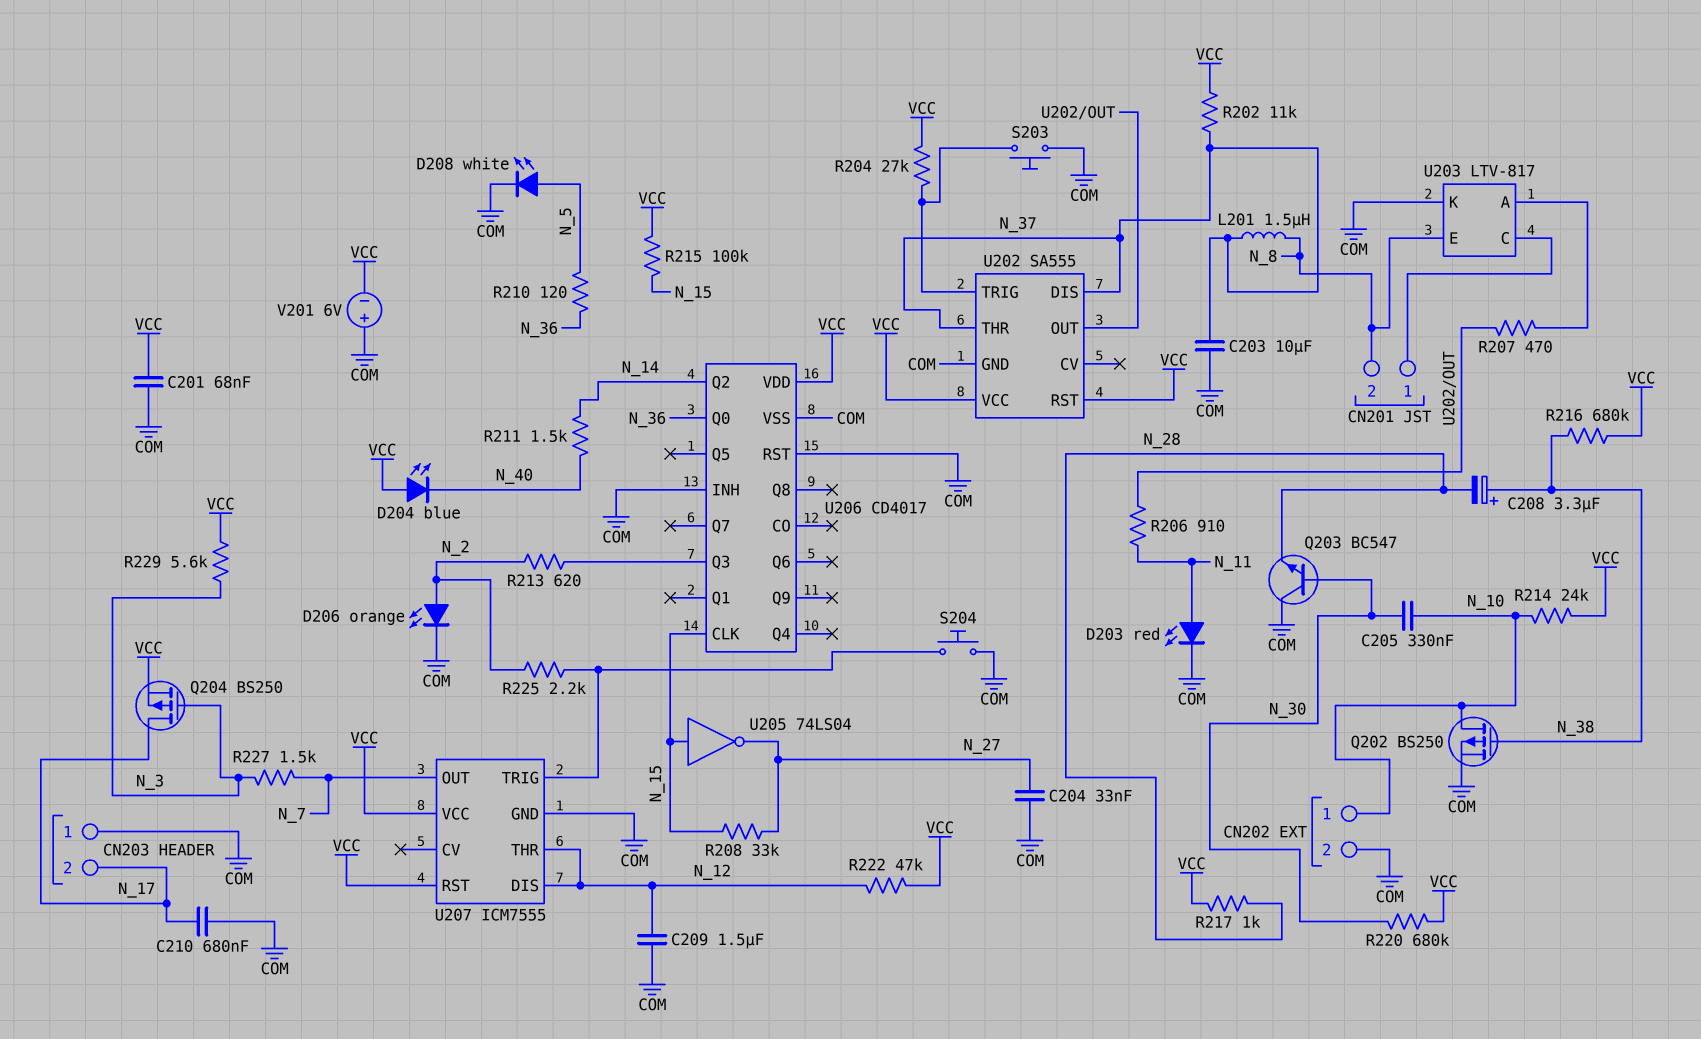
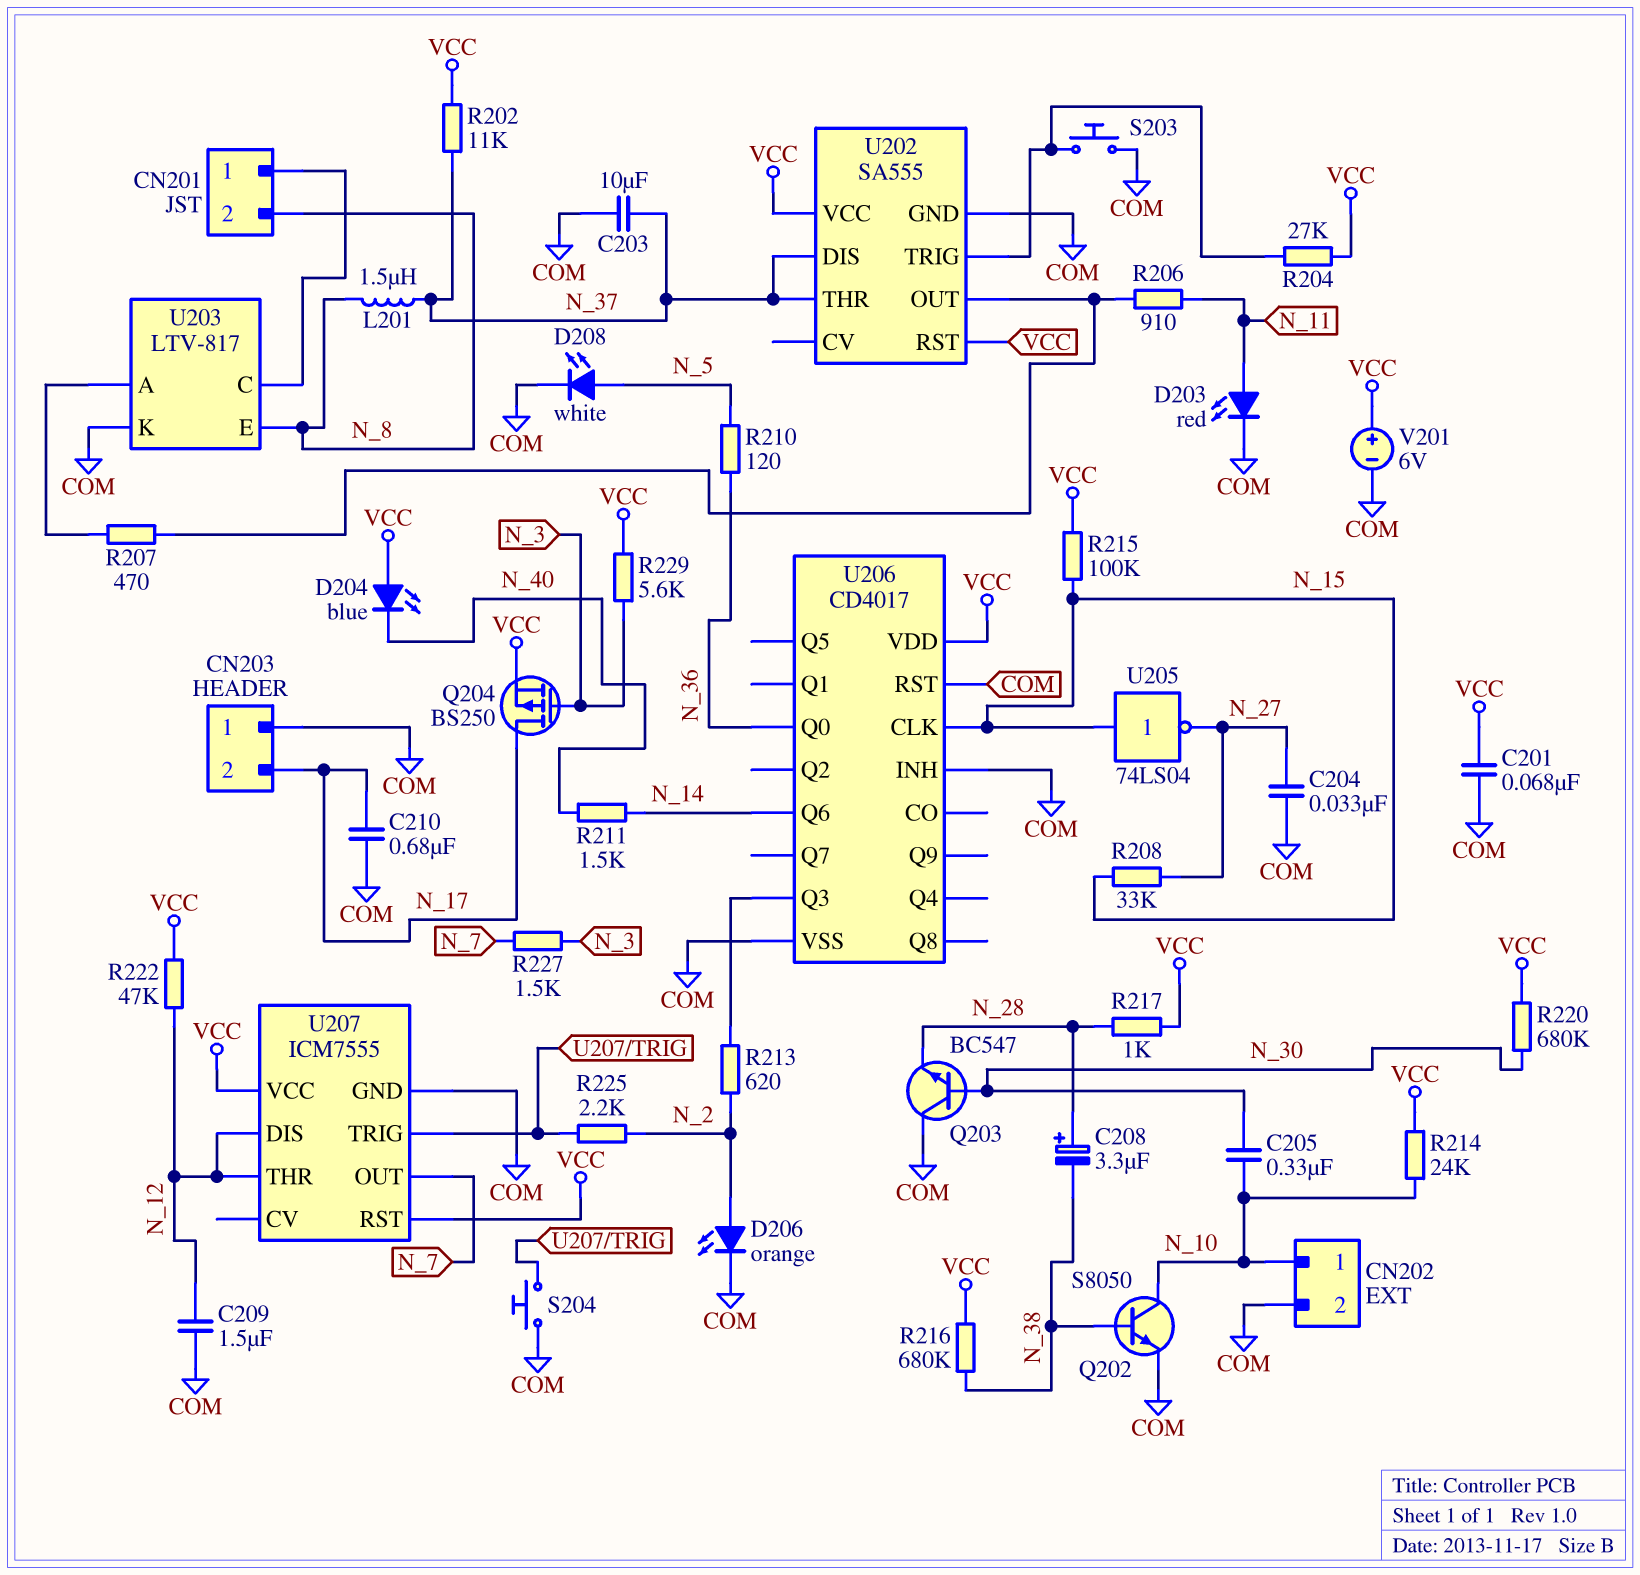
C208: 3.3uF (plus N_38, minus N_28) -> 3.3uF (plus N_28, minus N_38)
Q202: PMOS BS250 (G N_38, D N_10, S COM) -> NPN S8050 (B N_38, C N_10, E COM)
U206 pin Q2: N_14 -> none
U206 pin Q6: none -> N_14
V201: 6V (plus COM, minus VCC) -> 6V (plus VCC, minus COM)

